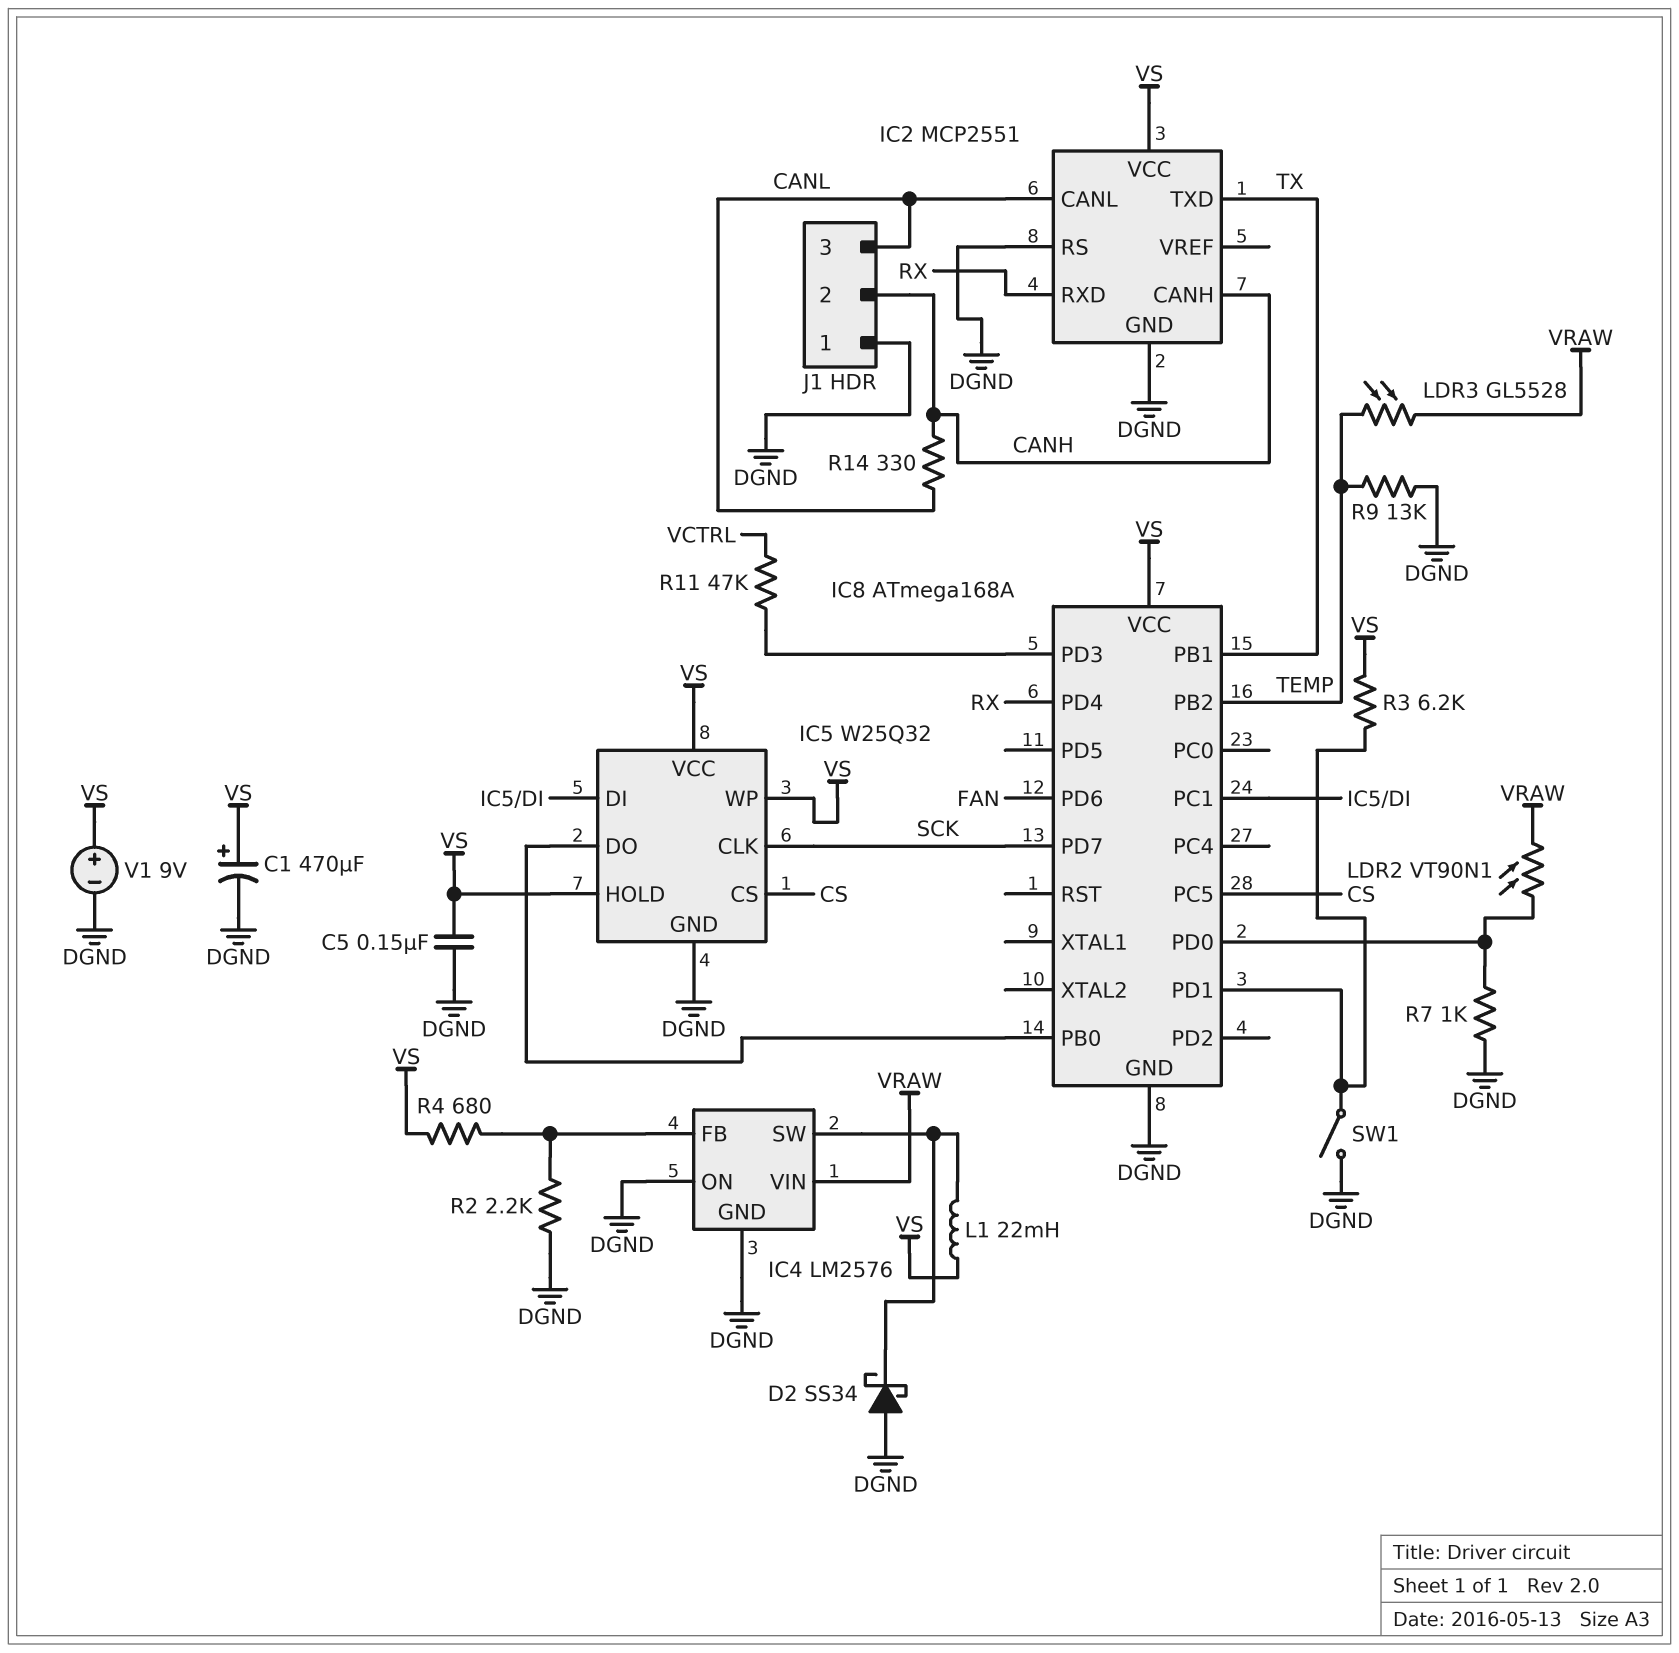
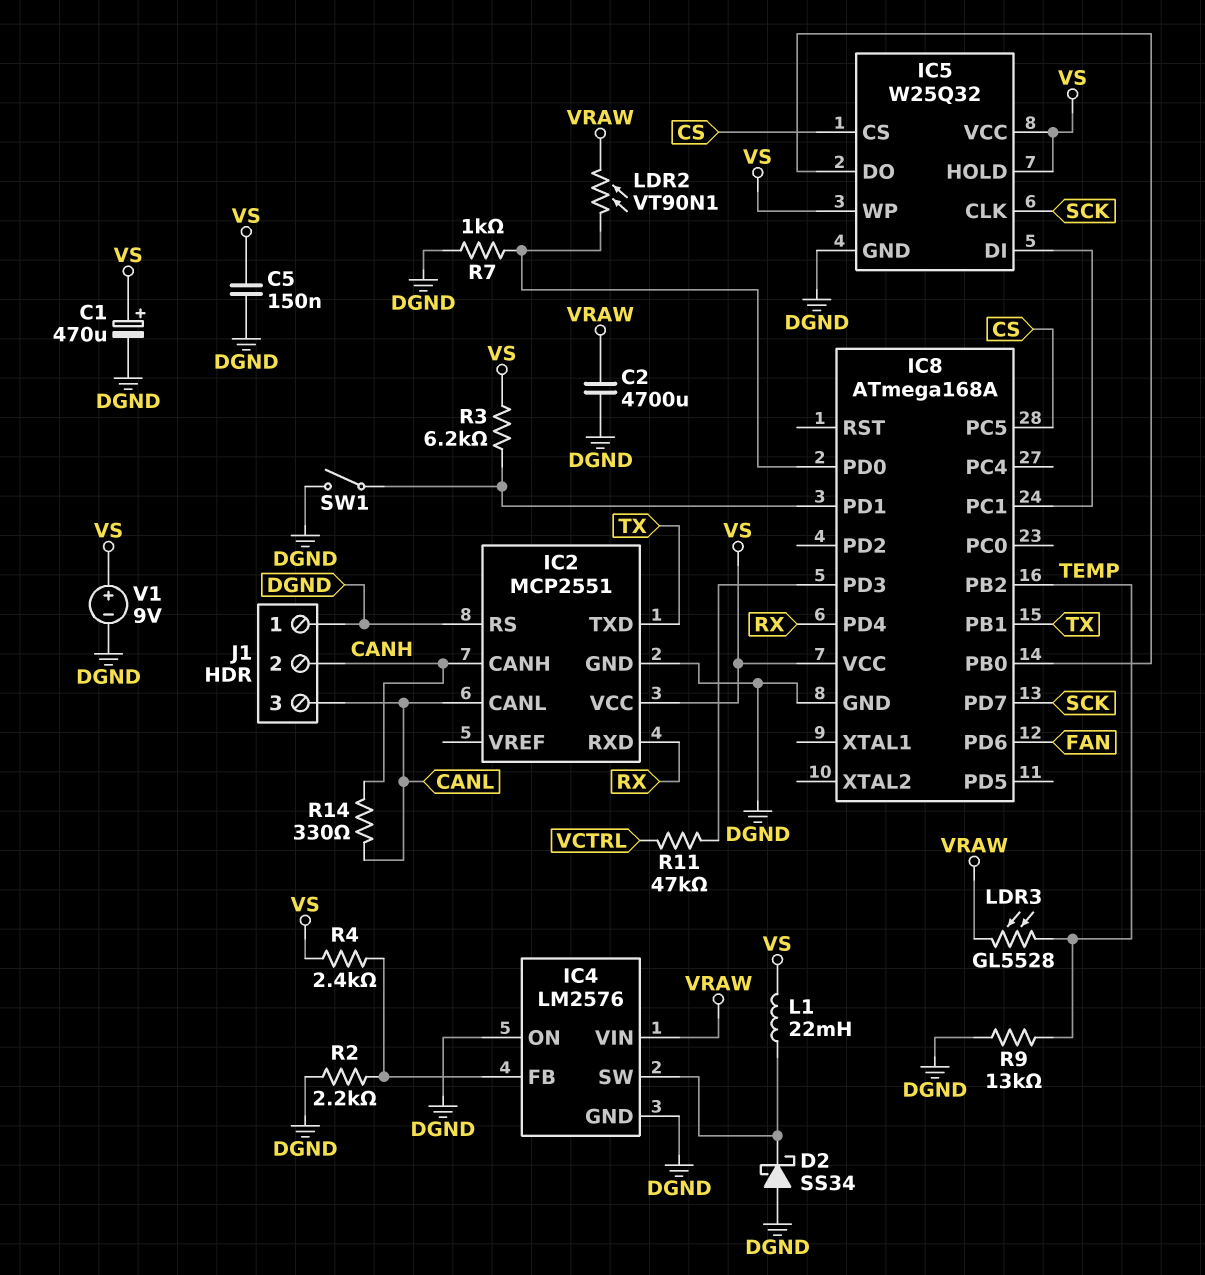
C2: none -> 4700uF (DGND, VRAW)
R4: 680 (IC4/FB, VS) -> 2.4k (IC4/FB, VS)

